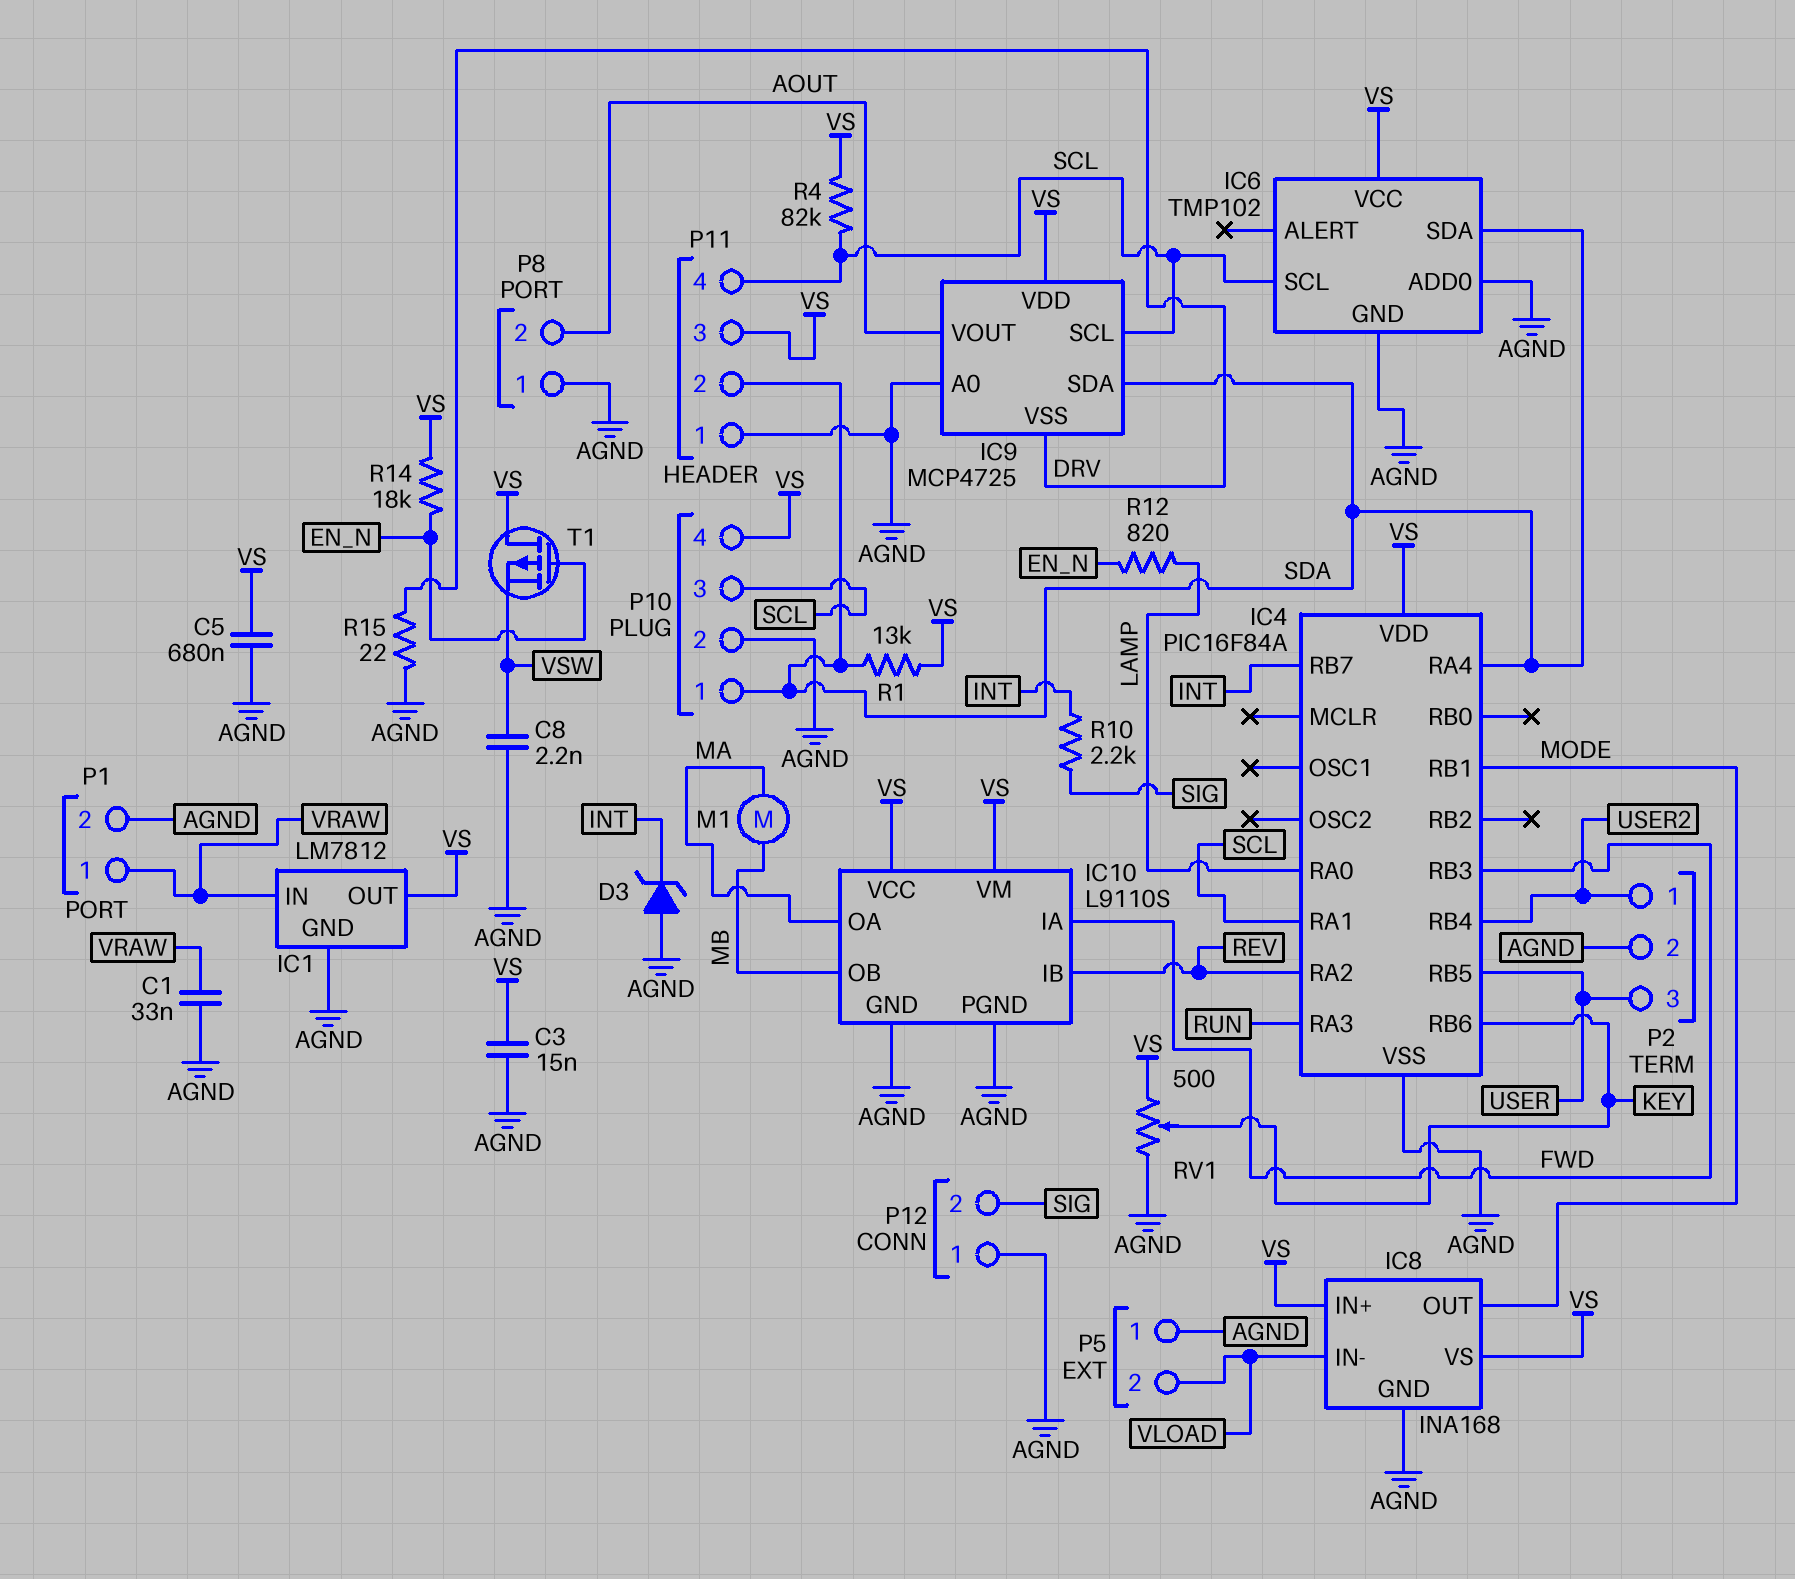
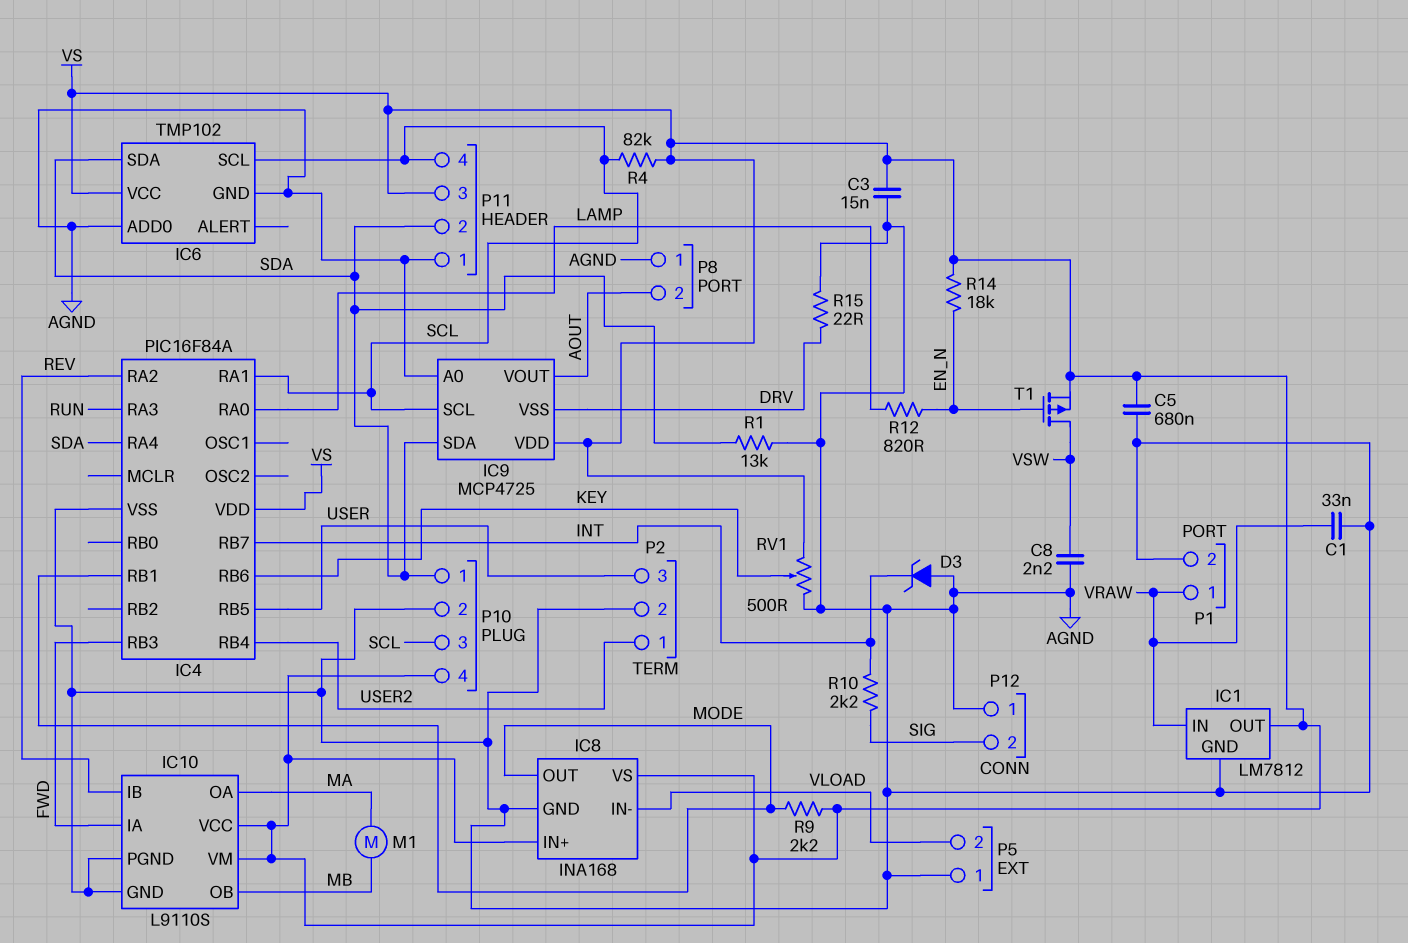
R1: 13k (SDA, VS) -> 13k (AGND, SDA)
R9: none -> 2.2k (MODE, VS)
T1: PMOS (G EN_N, D VS, S VSW) -> PMOS (G EN_N, D VSW, S VS)

